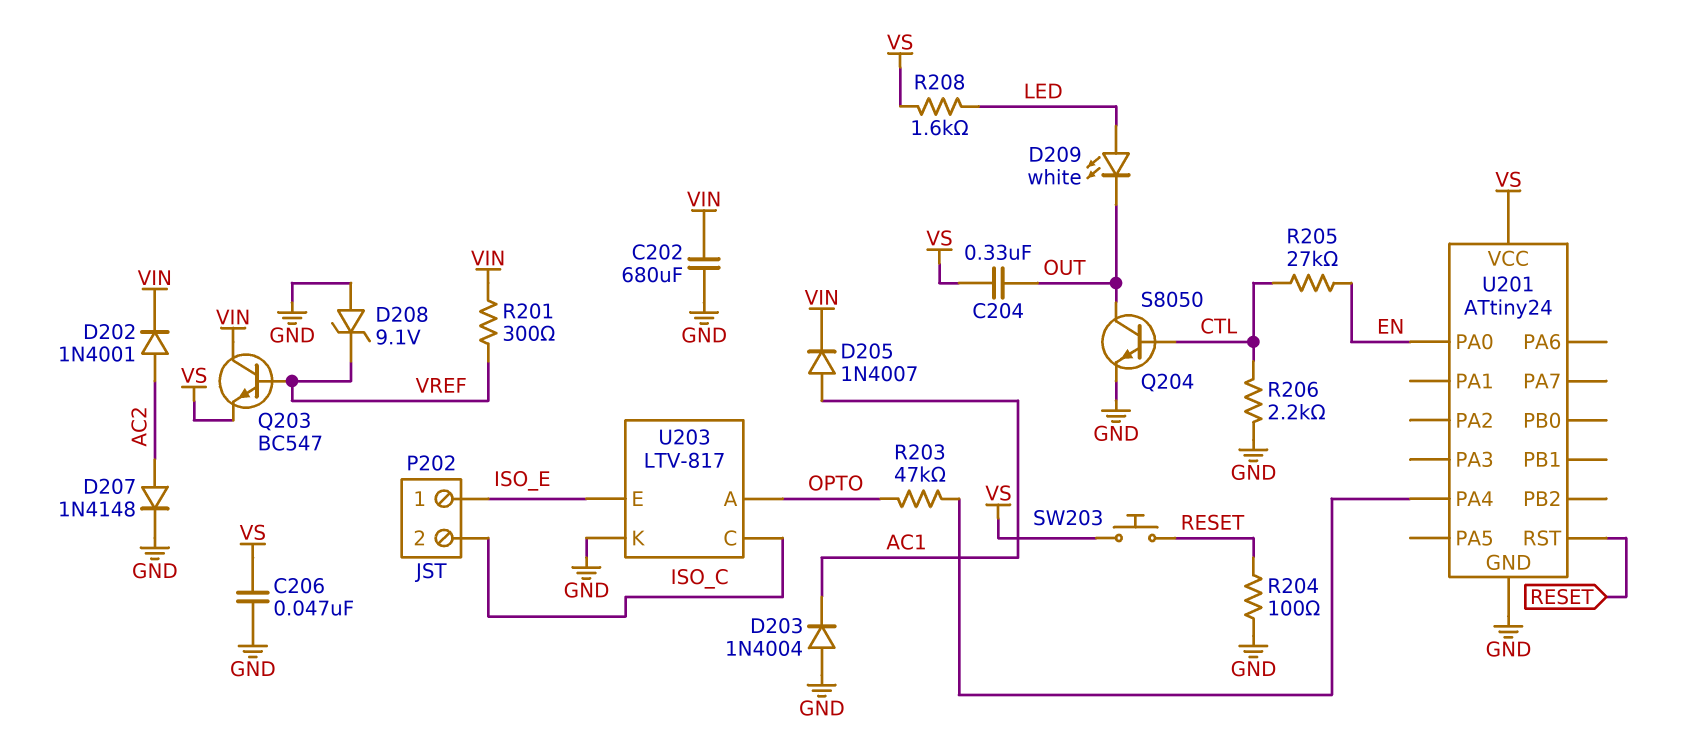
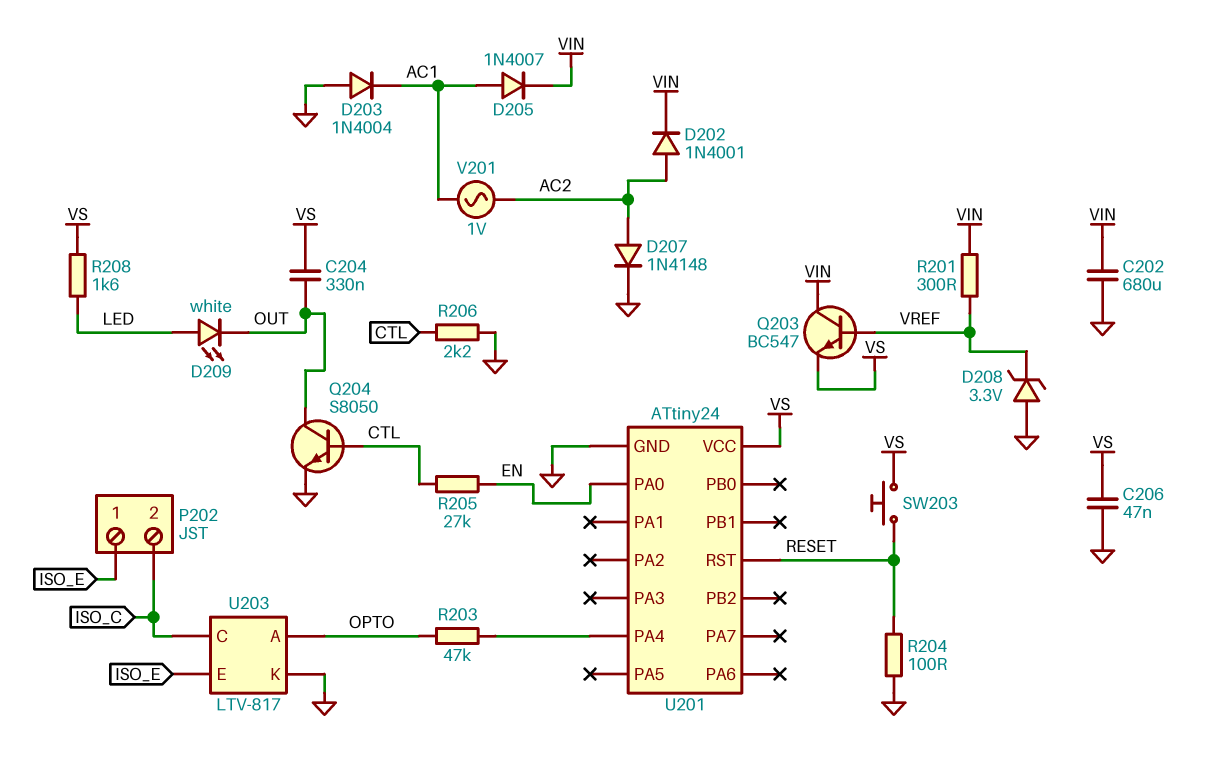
D208: zener 9.1V (A GND, K VREF) -> zener 3.3V (A GND, K VREF)
V201: none -> AC 1V (AC1, AC2)

